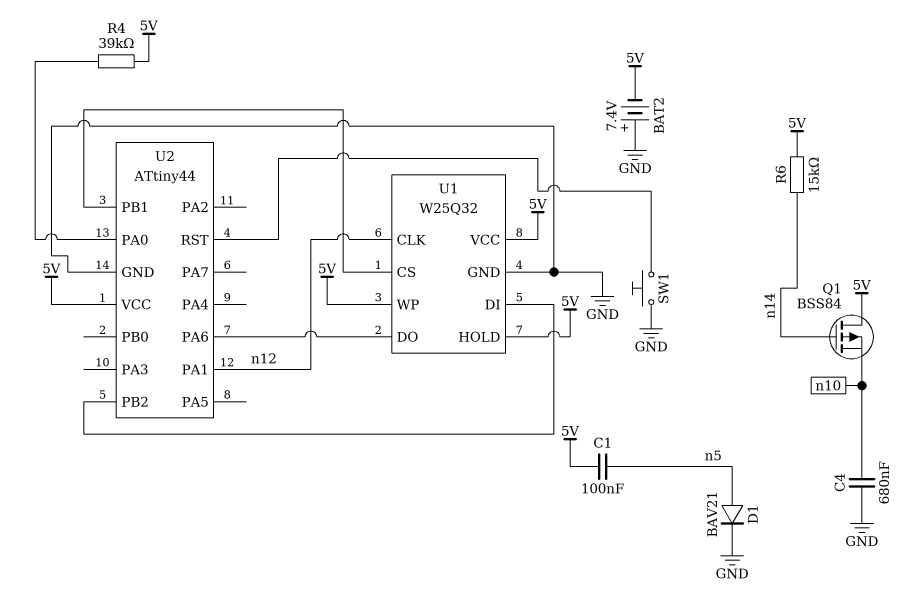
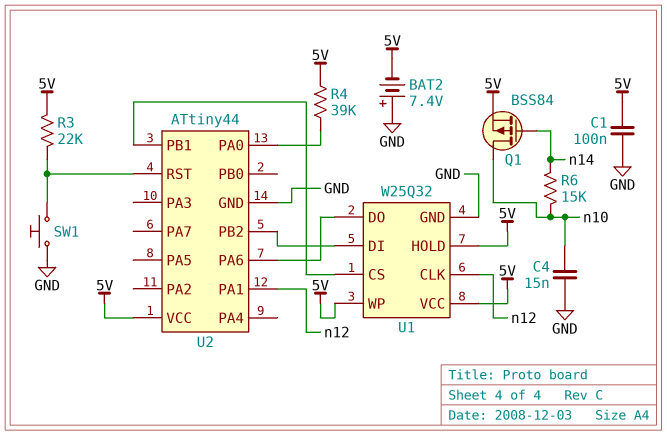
C1: 100nF (5V, n5) -> 100nF (5V, GND)
C4: 680nF (GND, n10) -> 15nF (GND, n10)
D1: diode BAV21 (A n5, K GND) -> none
Q1: PMOS BSS84 (G n14, D 5V, S n10) -> PMOS BSS84 (G n14, D n10, S 5V)
R3: none -> 22k (5V, U2/RST)
R6: 15k (5V, n14) -> 15k (n10, n14)

